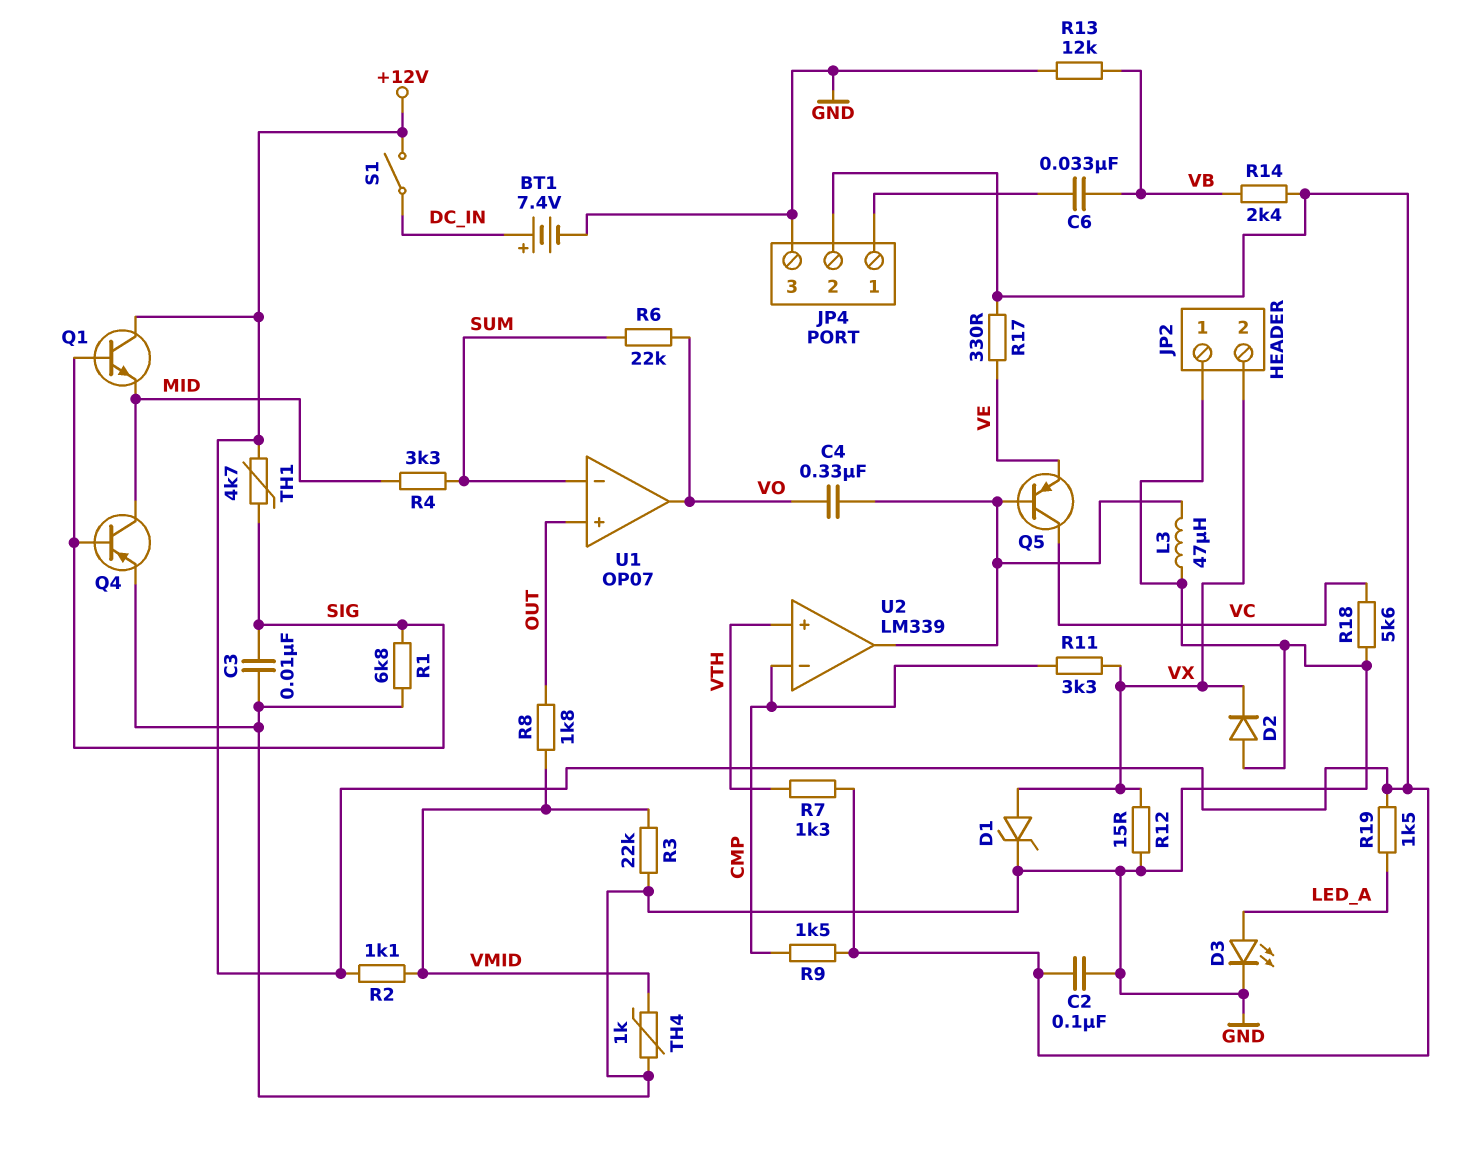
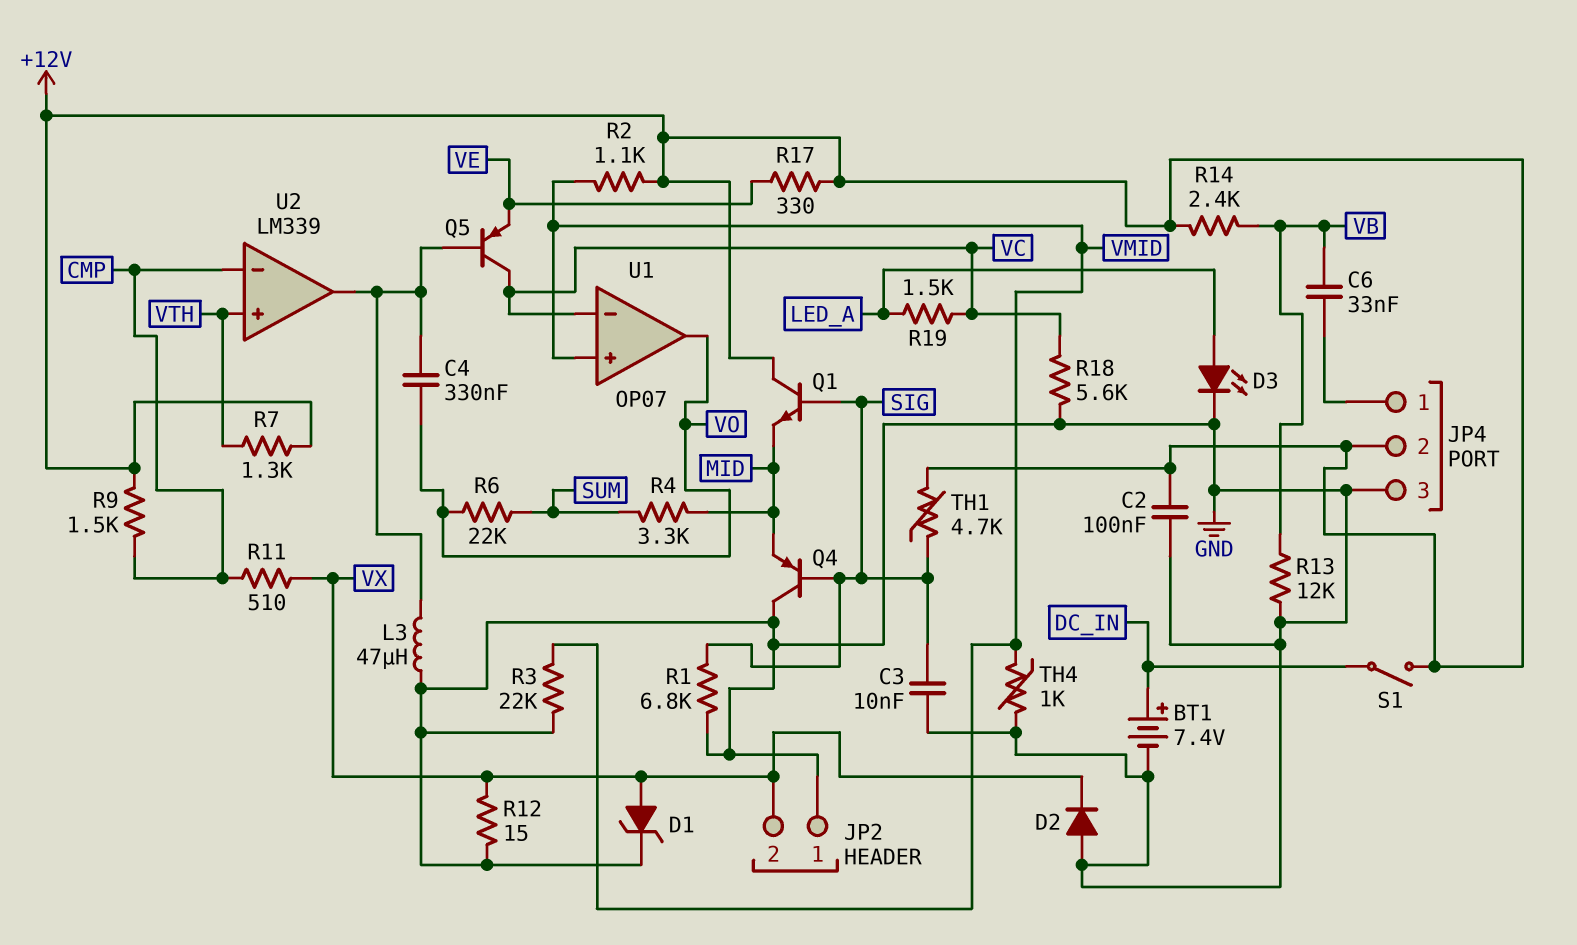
Q4: PNP (B SIG, C MID, E GND) -> PNP (B SIG, C GND, E MID)
R8: 1.8k (OUT, VMID) -> none
R11: 3.3k (CMP, VX) -> 510 (CMP, VX)
R19: 1.5k (+12V, LED_A) -> 1.5k (LED_A, VC)
U1 pin in+: OUT -> VMID
U1 pin in-: SUM -> VC

